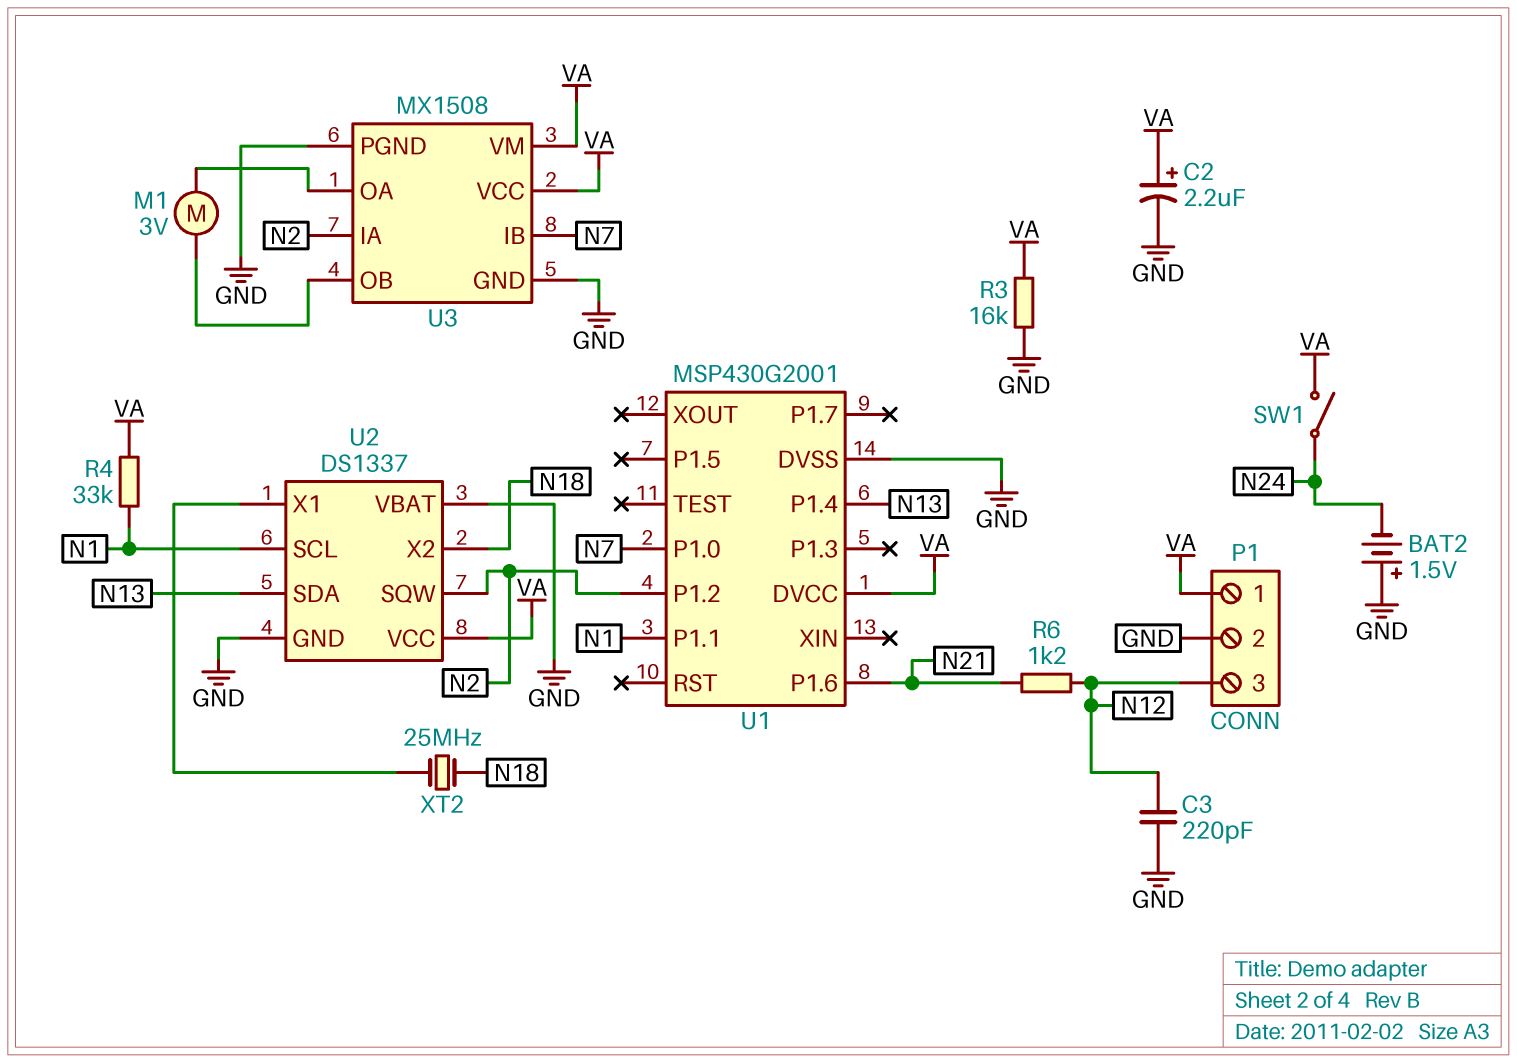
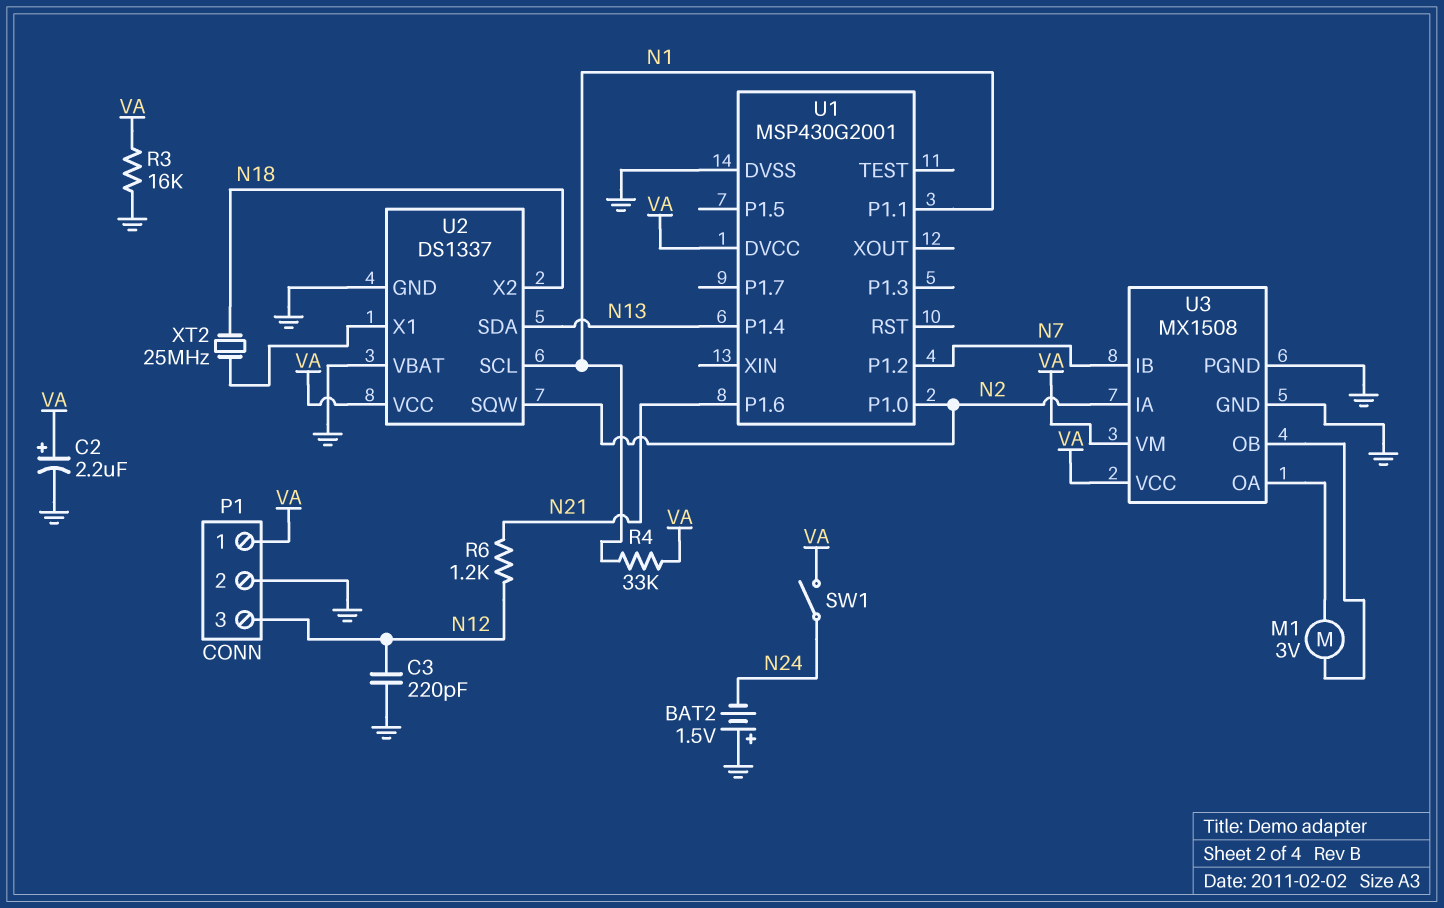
U1 pin P1.0: N7 -> N2
U1 pin P1.2: N2 -> N7

